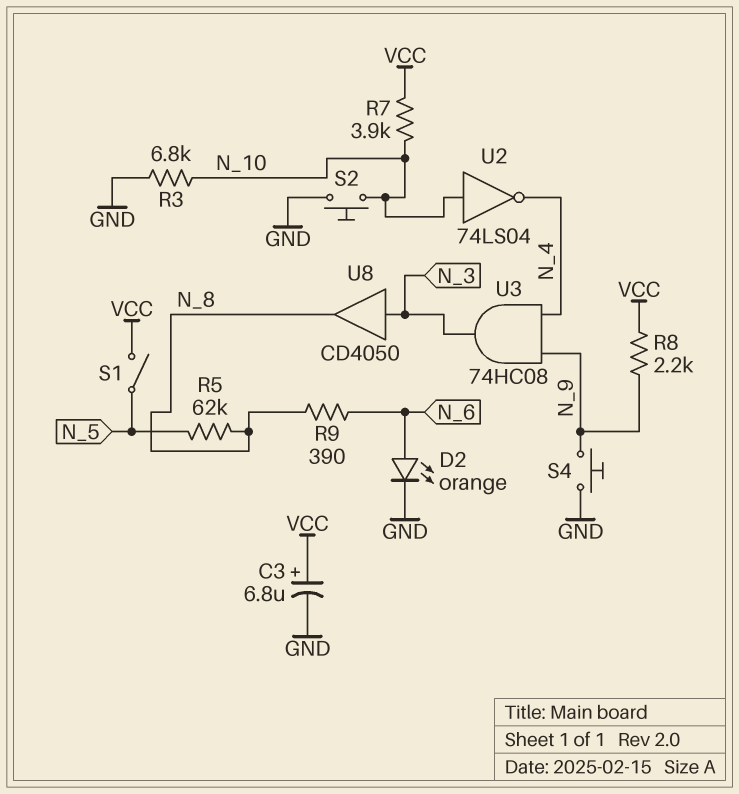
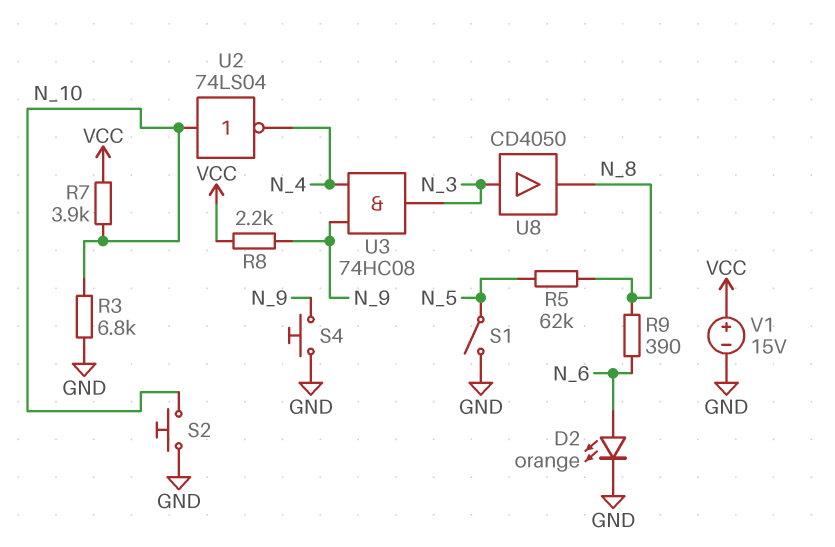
C3: 6.8uF (plus VCC, minus GND) -> none
S1: switch (N_5, VCC) -> switch (GND, N_5)
V1: none -> 15V (plus VCC, minus GND)

